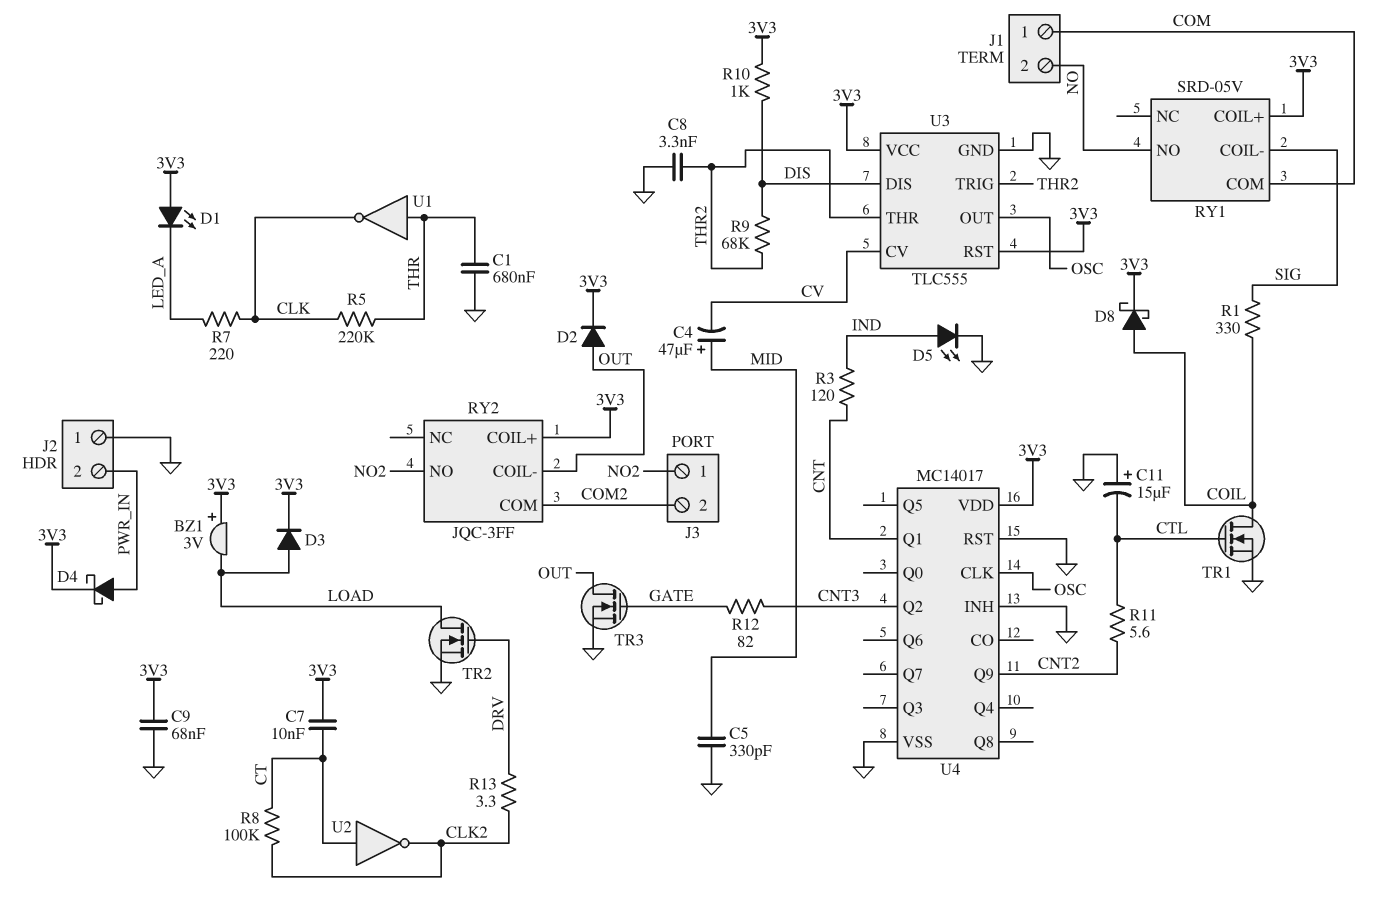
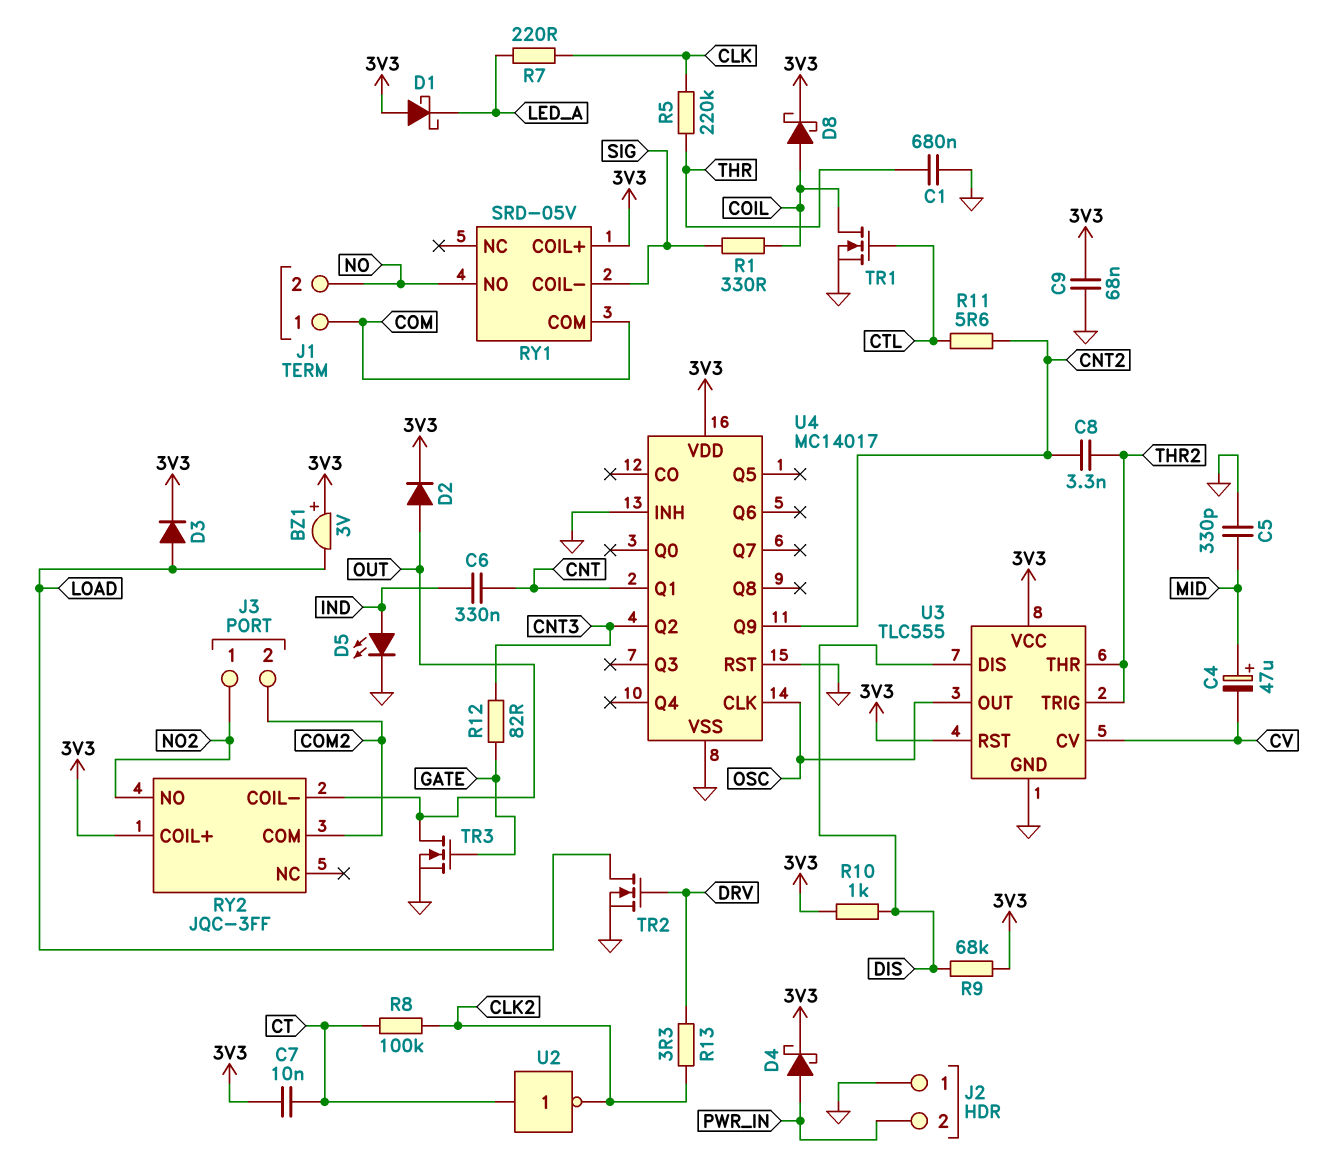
C6: none -> 330nF (CNT, IND)
C8: 3.3nF (GND, THR2) -> 3.3nF (CNT2, THR2)
C11: 15uF (plus GND, minus CTL) -> none
D1: LED (A 3V3, K LED_A) -> schottky (A 3V3, K LED_A)
R3: 120 (CNT, IND) -> none
R9: 68k (DIS, THR2) -> 68k (3V3, DIS)
U1: NOT (in THR, out CLK) -> none

